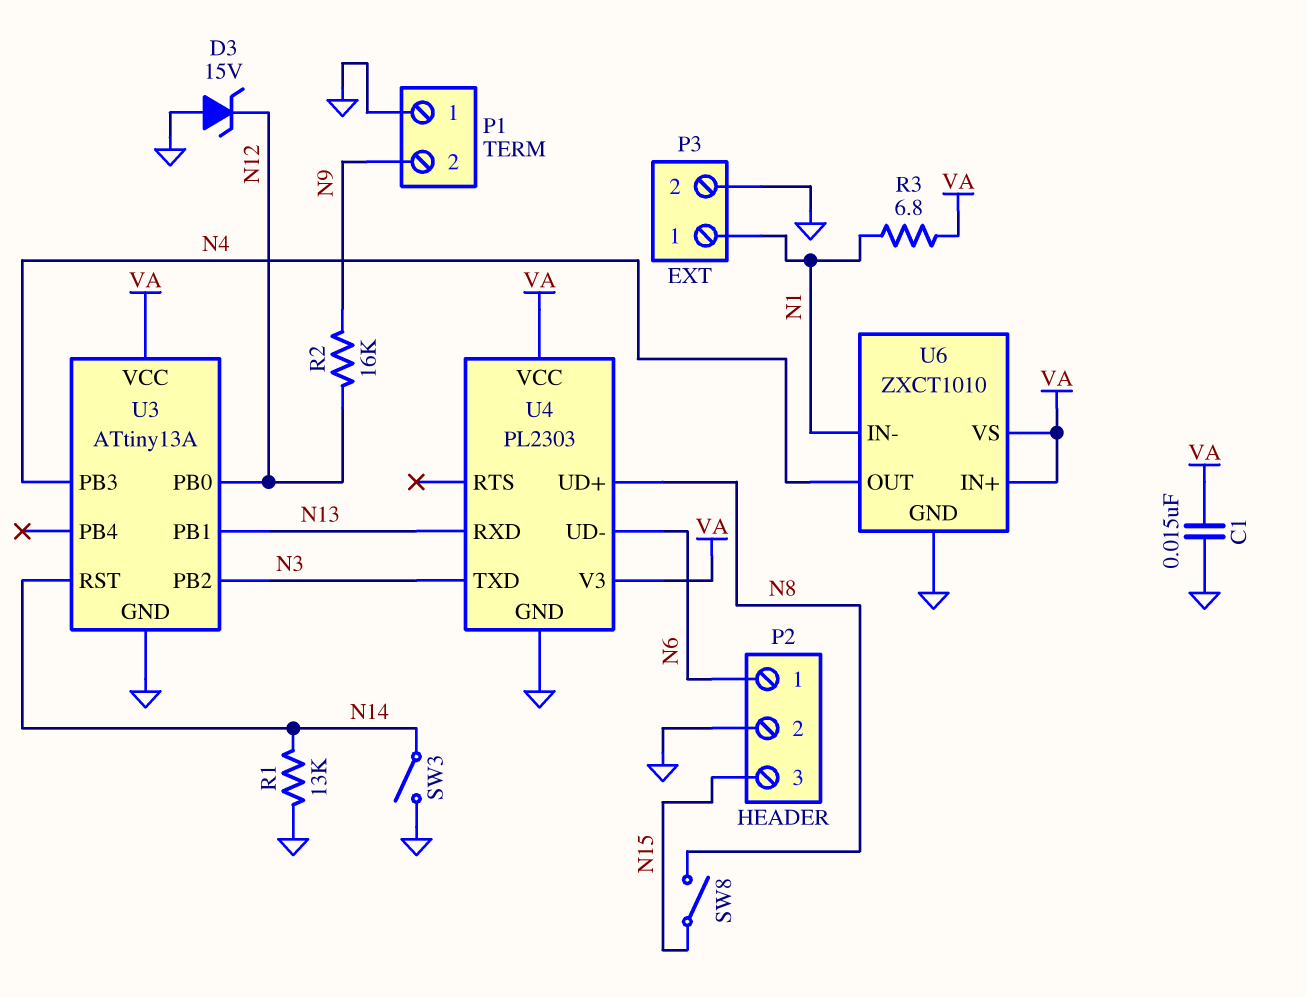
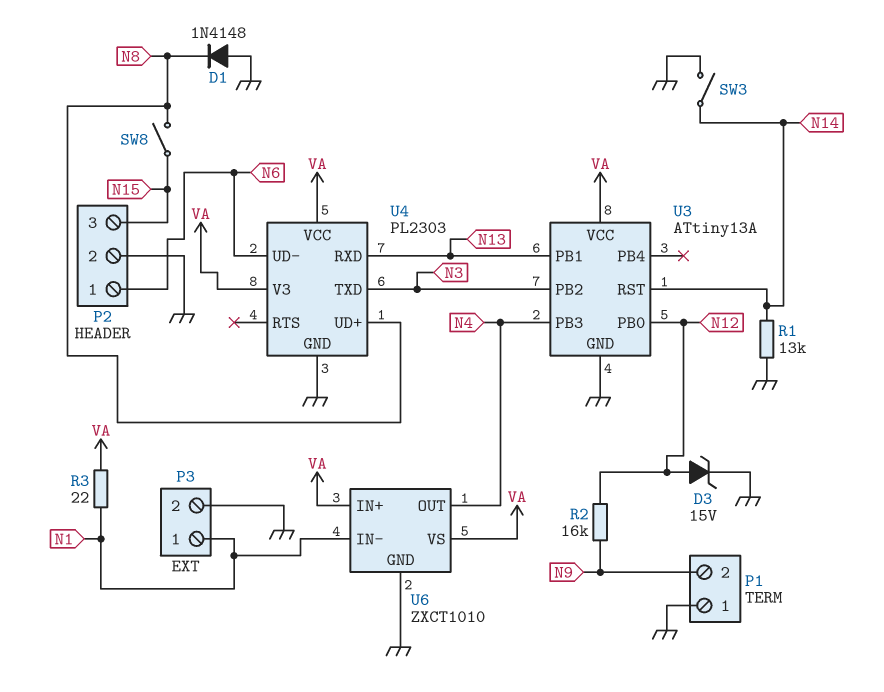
C1: 15nF (GND, VA) -> none
D1: none -> diode 1N4148 (A GND, K N8)
D3: zener 15V (A GND, K N12) -> zener 15V (A N12, K GND)
R3: 6.8 (N1, VA) -> 22 (N1, VA)

